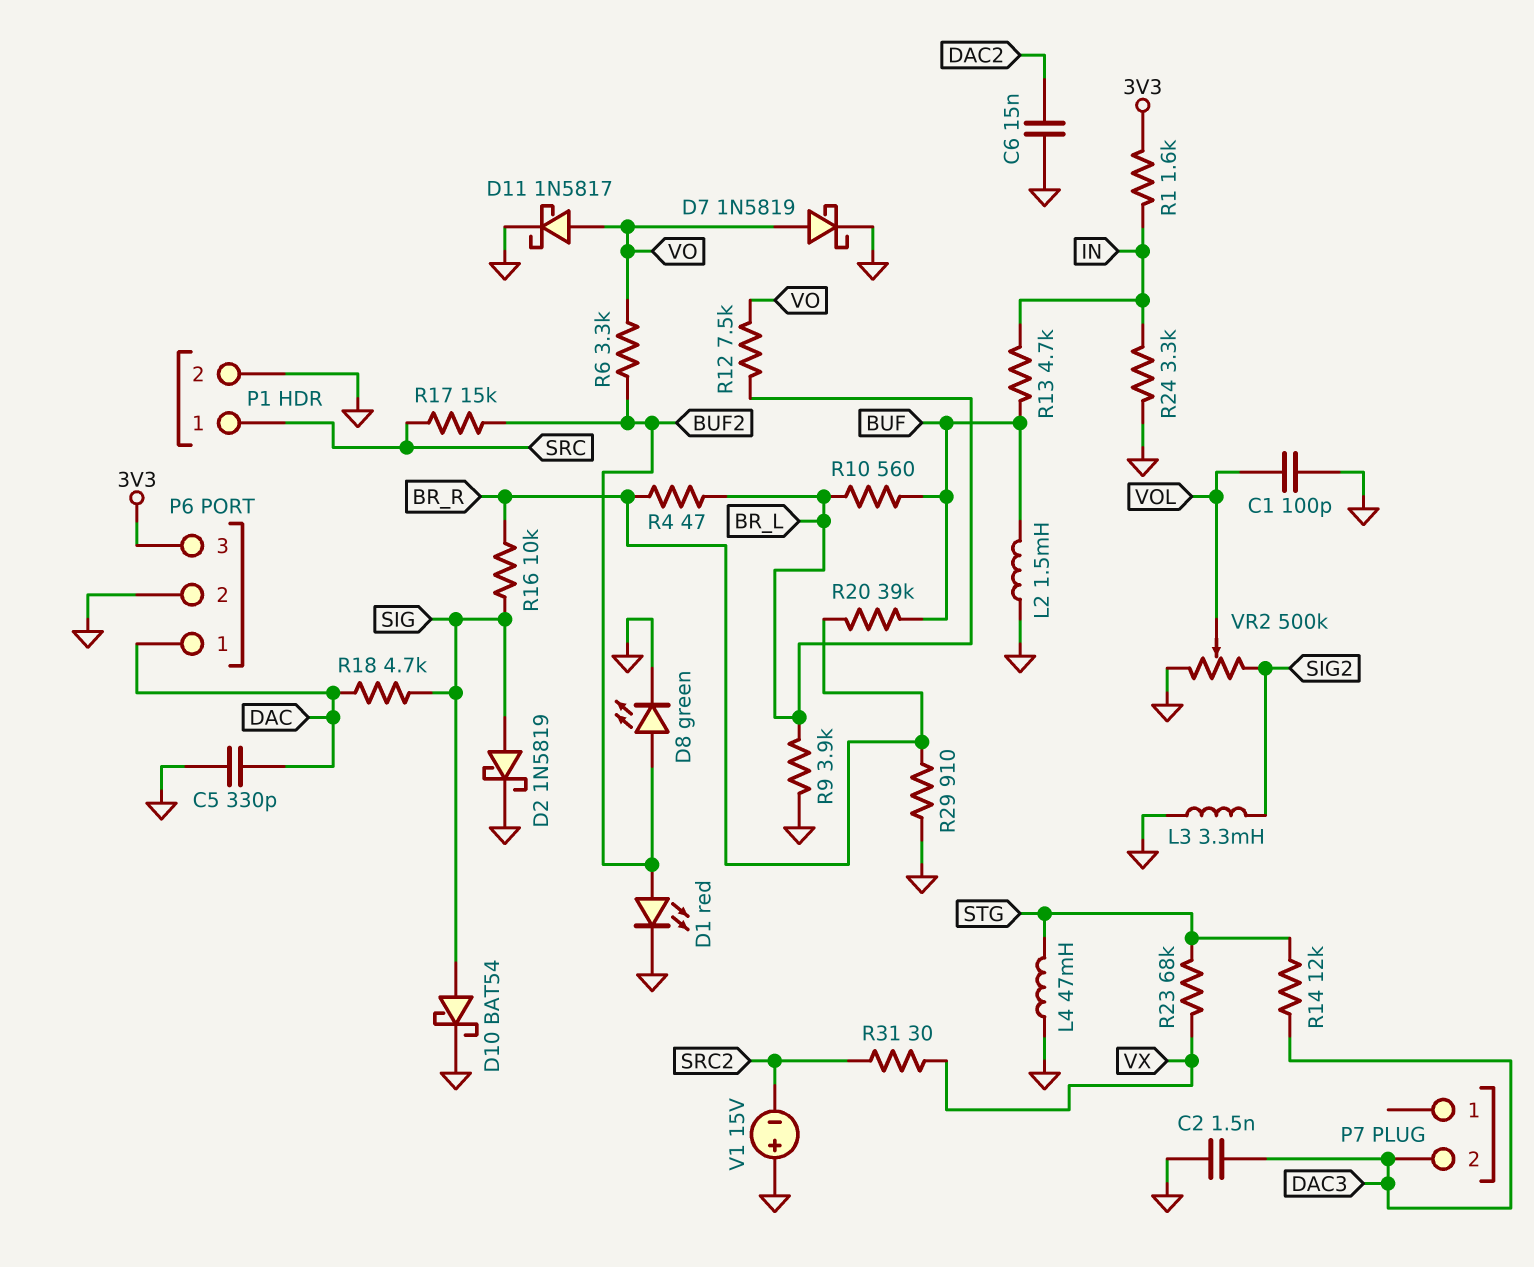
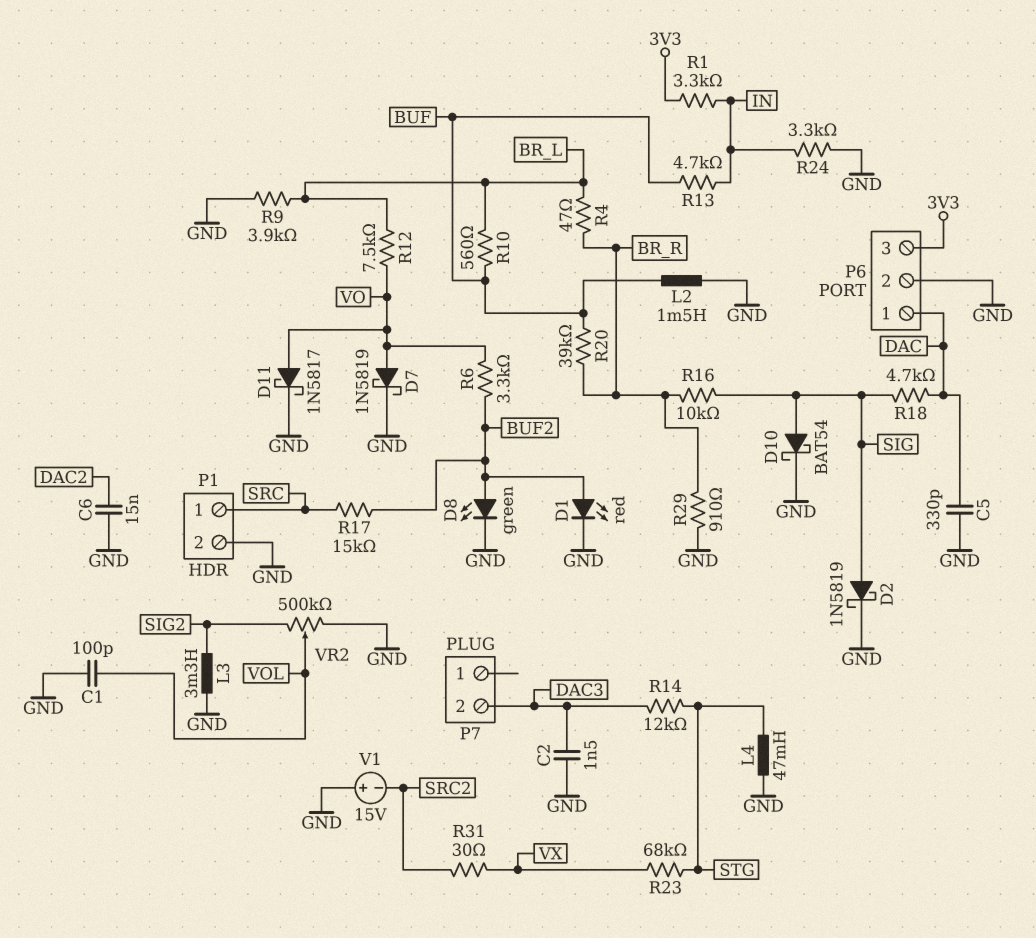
R1: 1.6k (3V3, IN) -> 3.3k (3V3, IN)

